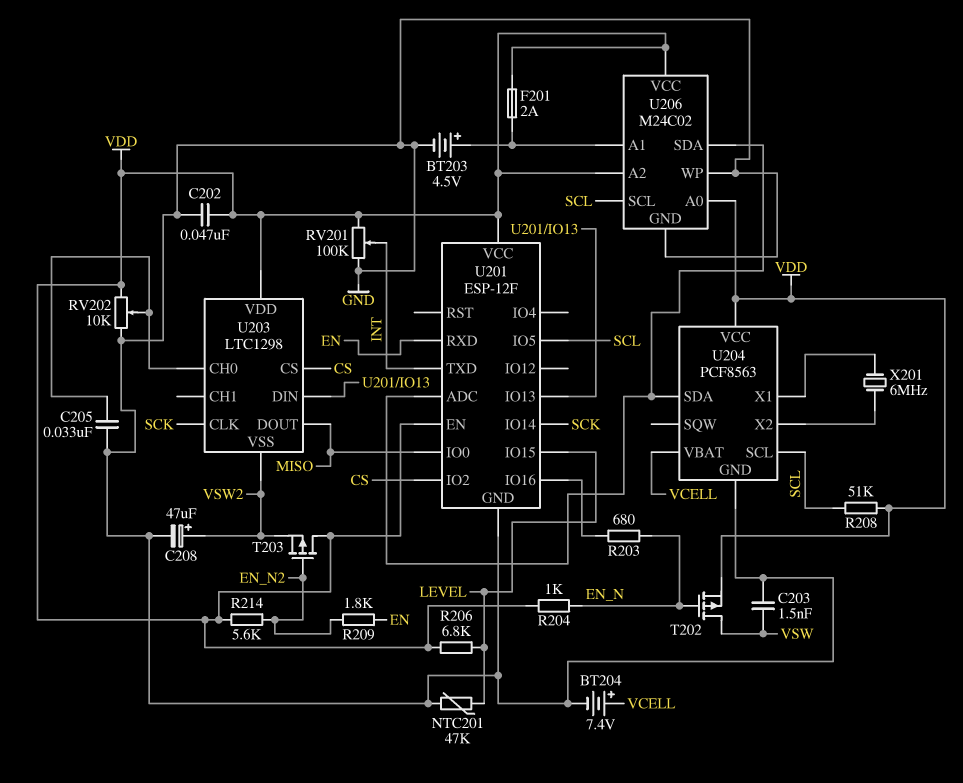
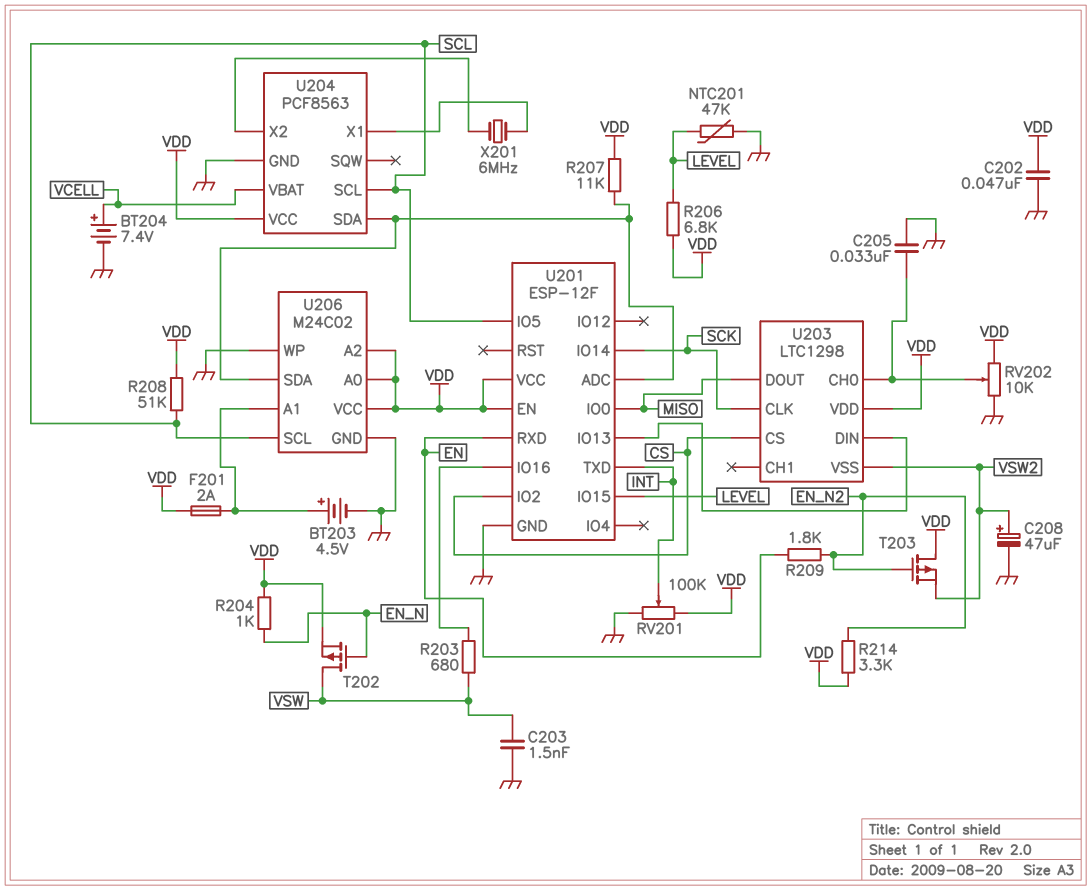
R203: 680 (EN_N, U201/IO16) -> 680 (U201/IO16, VSW)
R207: none -> 11k (U201/ADC, VDD)
R214: 5.6k (EN_N2, VDD) -> 3.3k (EN_N2, VDD)

